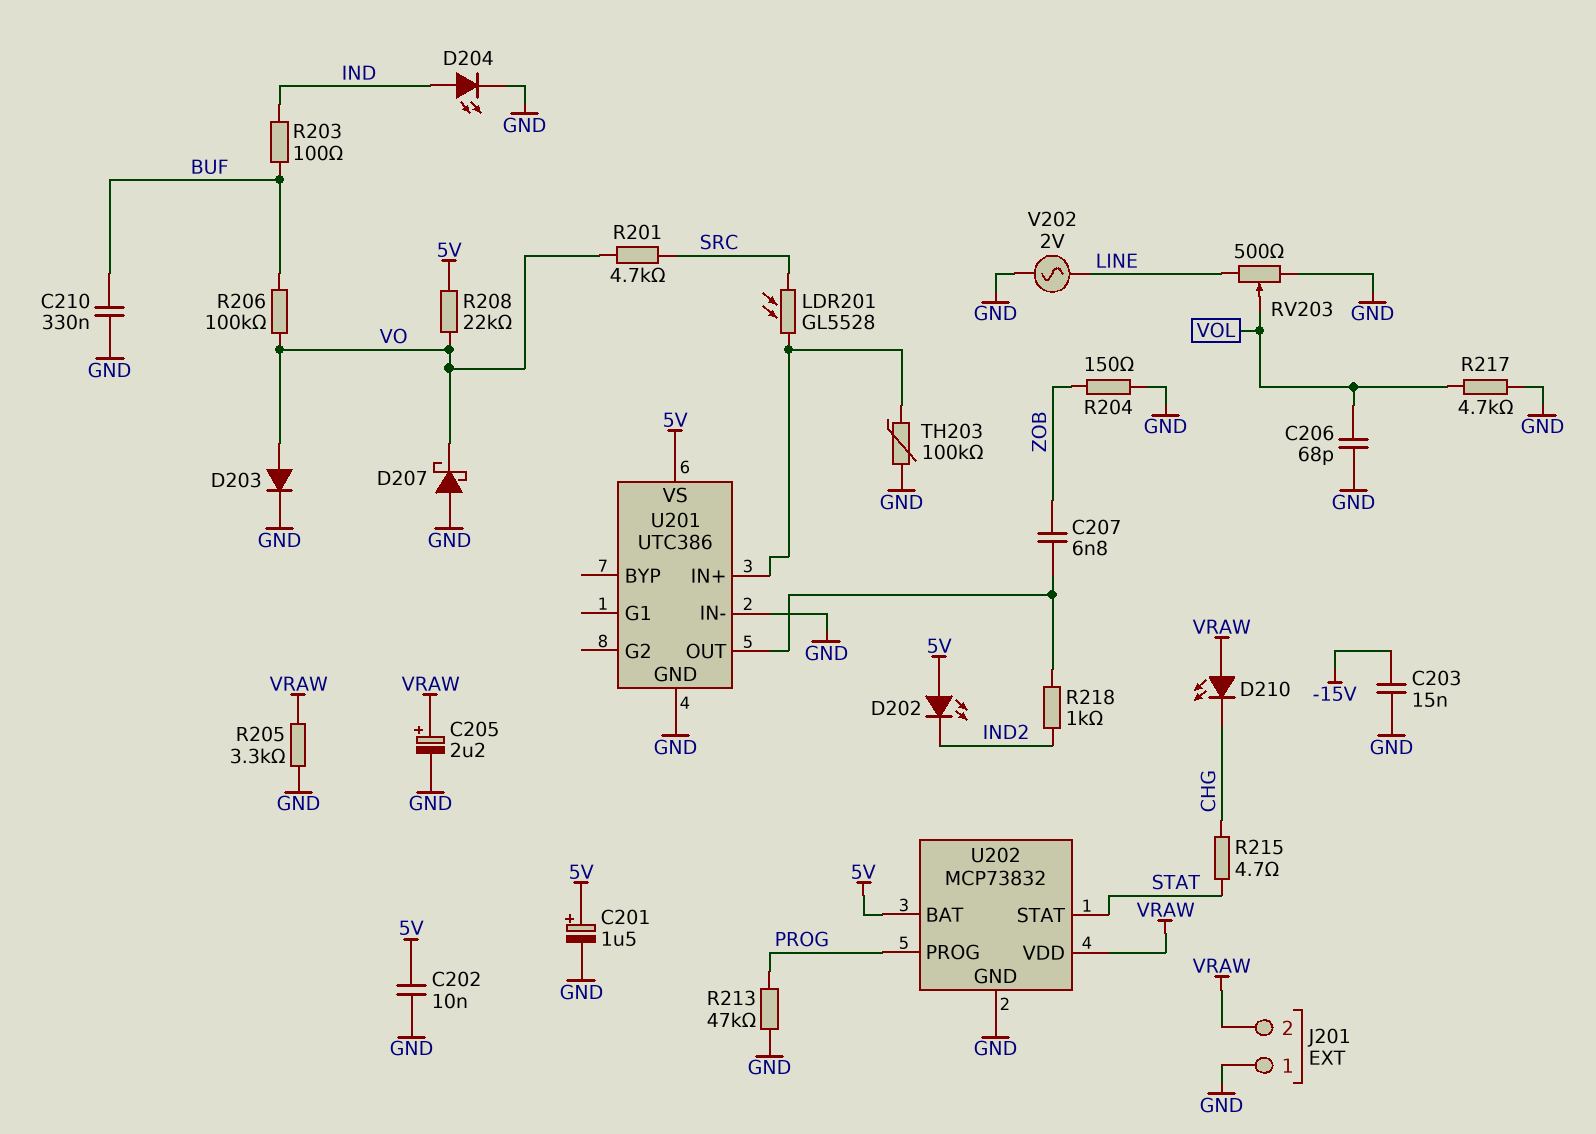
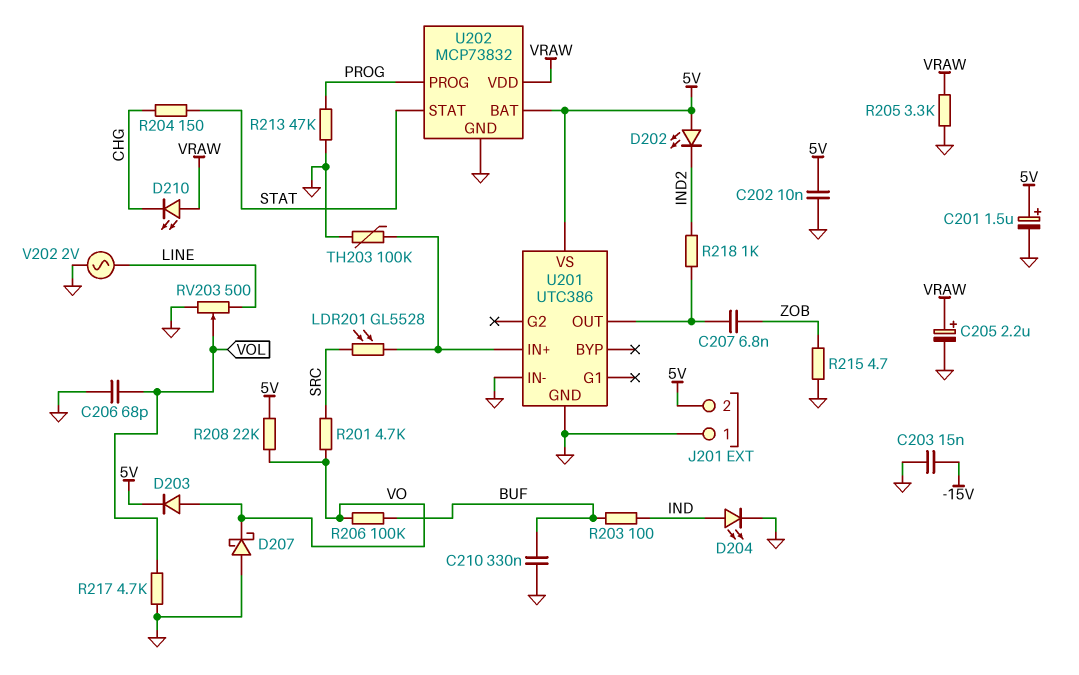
D203: diode (A VO, K GND) -> diode (A VO, K 5V)
J201 pin 2: VRAW -> 5V
R204: 150 (GND, ZOB) -> 150 (CHG, STAT)
R215: 4.7 (CHG, STAT) -> 4.7 (GND, ZOB)

